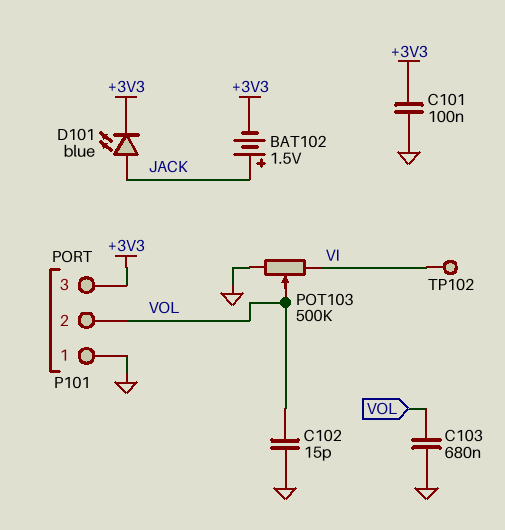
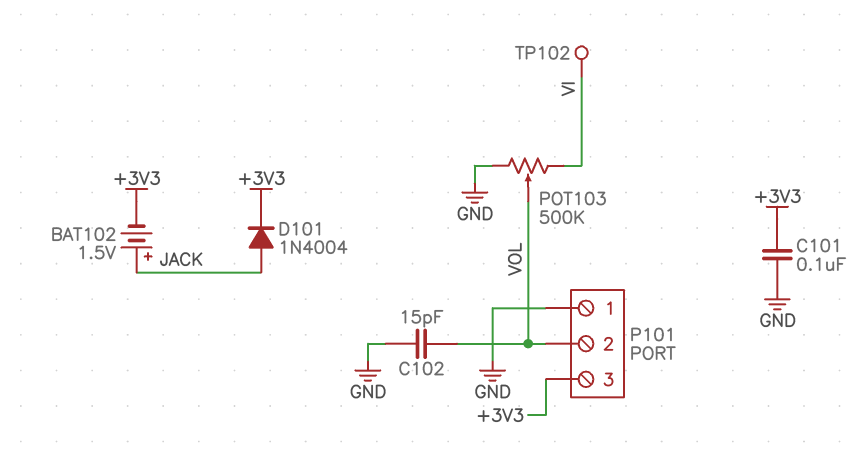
C103: 680nF (GND, VOL) -> none
D101: LED blue (A JACK, K +3V3) -> diode 1N4004 (A JACK, K +3V3)

